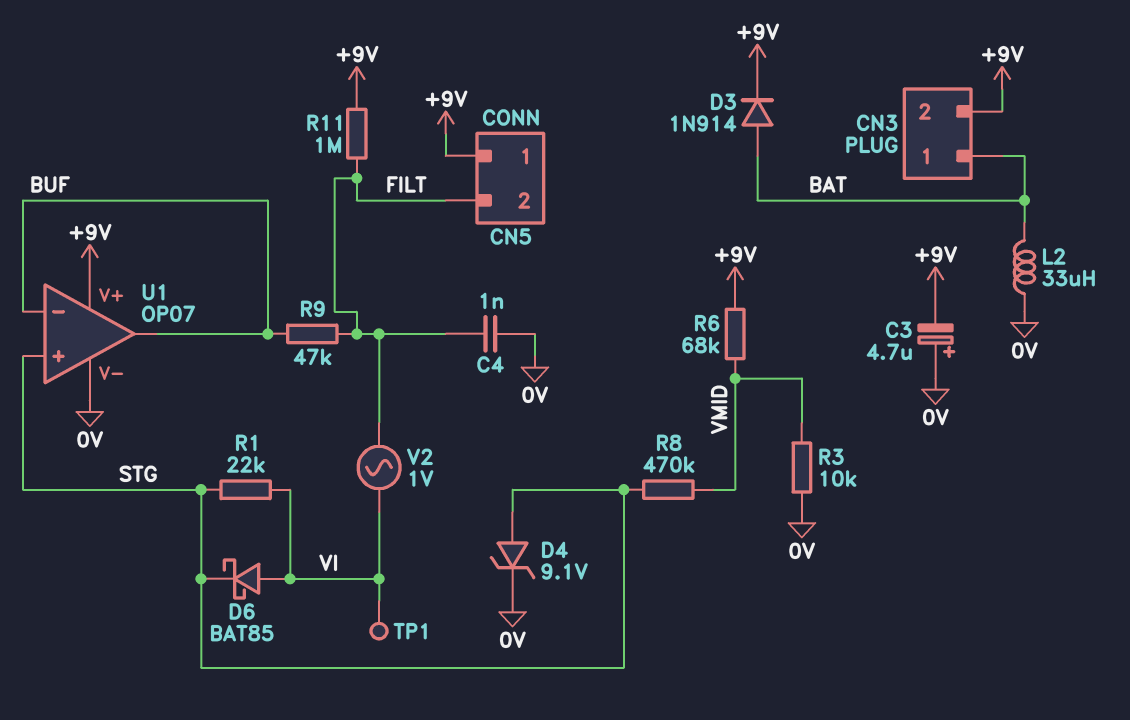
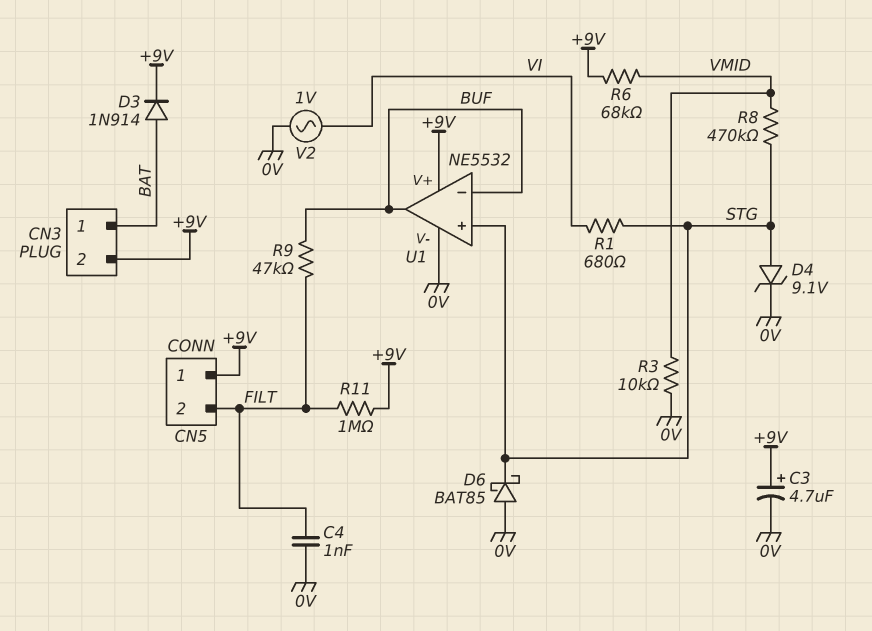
C3: 4.7uF (plus 0V, minus +9V) -> 4.7uF (plus +9V, minus 0V)
D6: schottky BAT85 (A VI, K STG) -> schottky BAT85 (A 0V, K STG)
L2: 33uH (0V, BAT) -> none
R1: 22k (STG, VI) -> 680 (STG, VI)
TP1: test point (VI) -> none
U1: OP07 -> NE5532
V2: AC 1V (FILT, VI) -> AC 1V (0V, VI)

